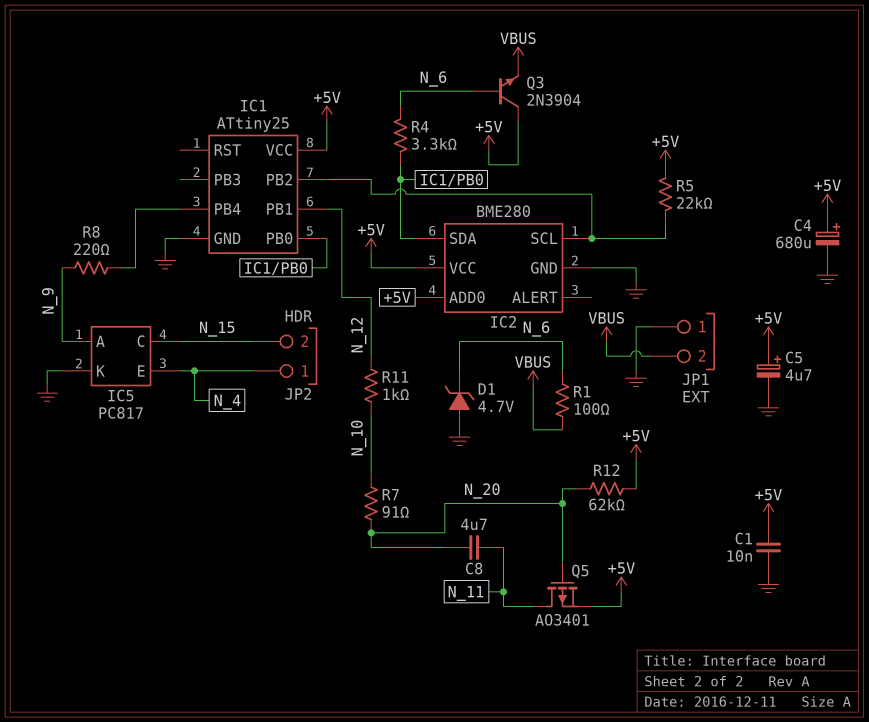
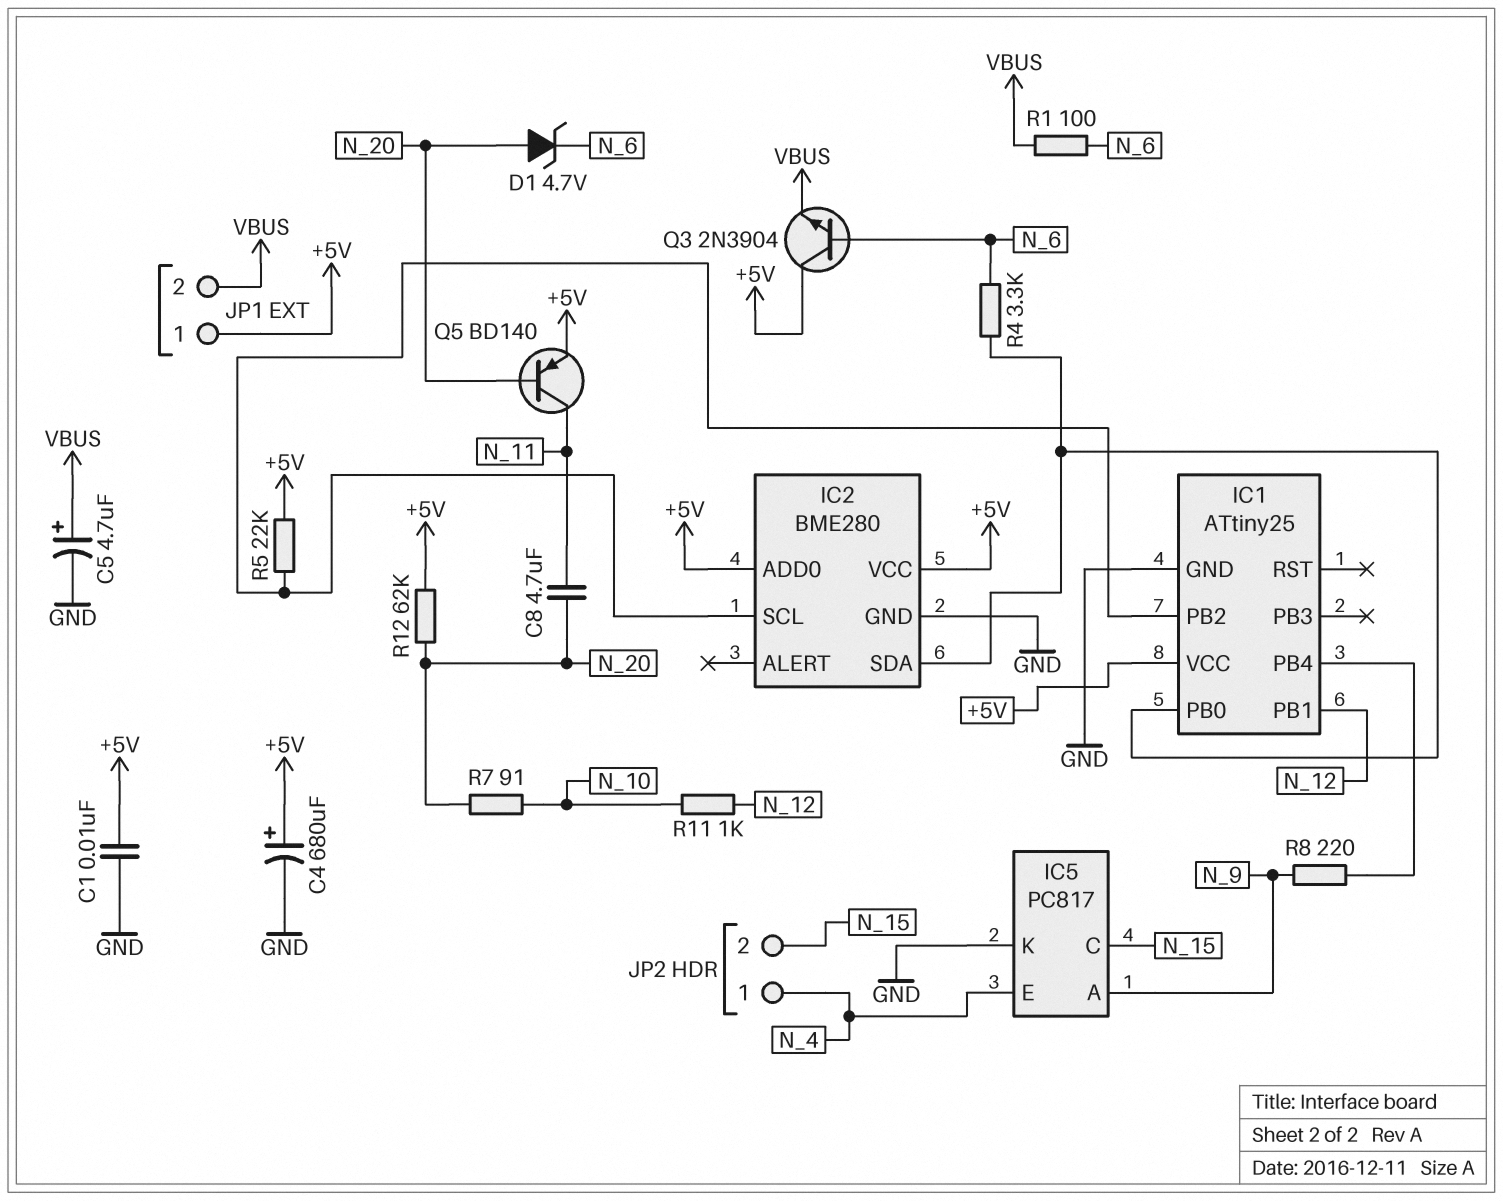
C5: 4.7uF (plus +5V, minus GND) -> 4.7uF (plus VBUS, minus GND)
D1: zener 4.7V (A GND, K N_6) -> zener 4.7V (A N_20, K N_6)
JP1 pin 1: GND -> +5V
Q5: PMOS AO3401 (G N_20, D N_11, S +5V) -> PNP BD140 (B N_20, C N_11, E +5V)

